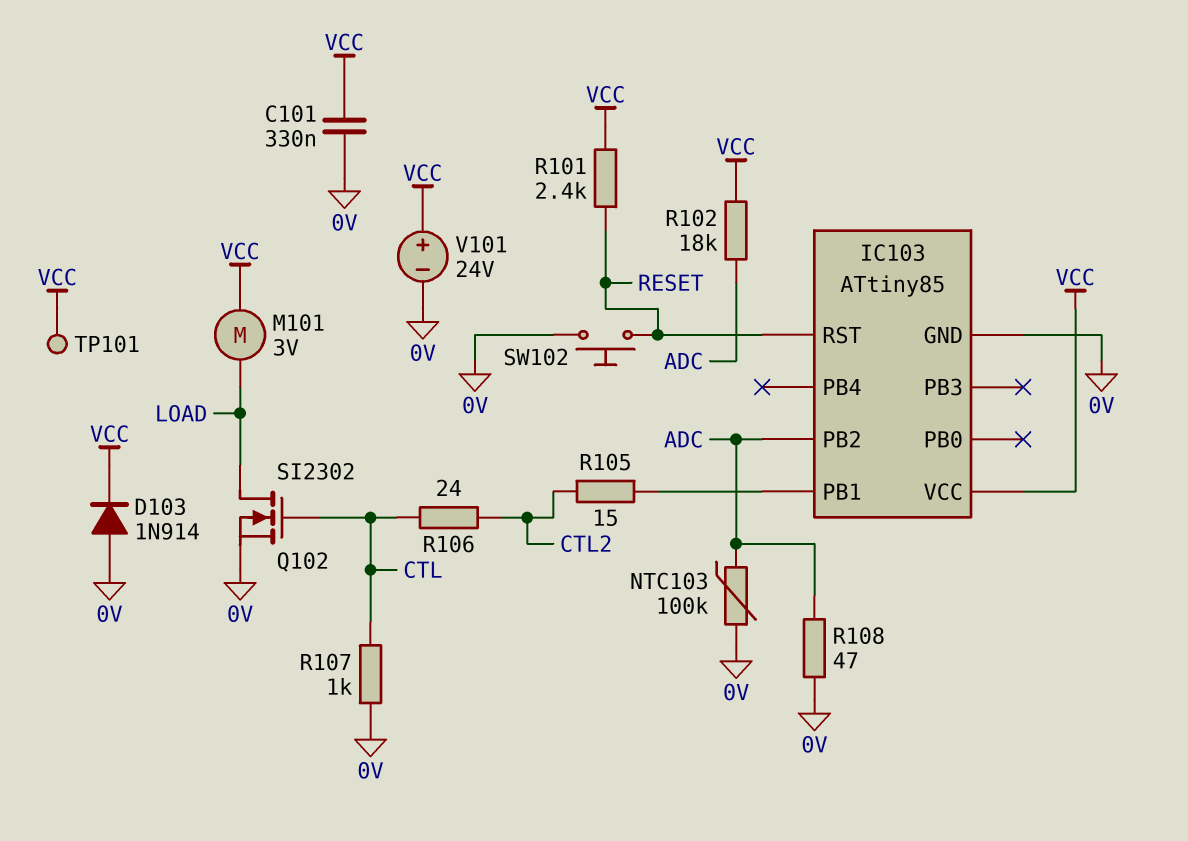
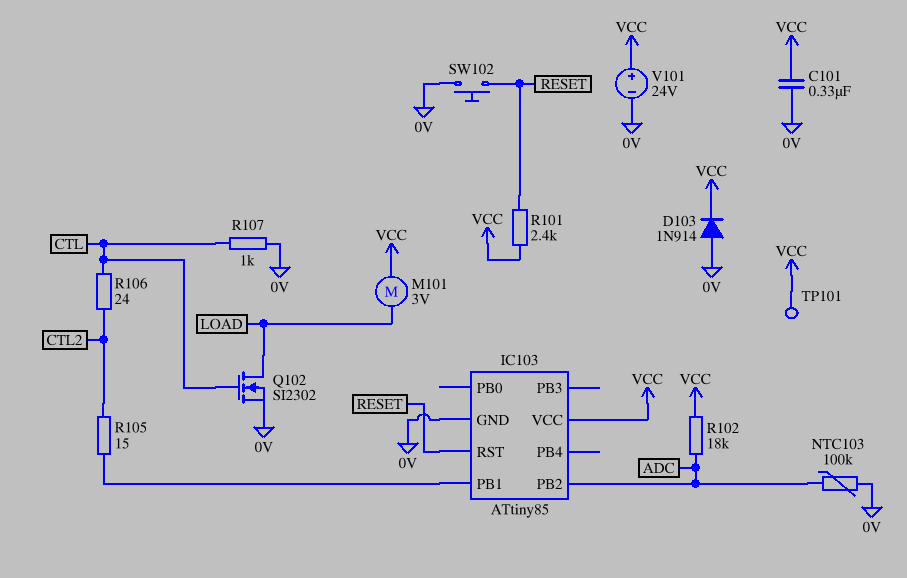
R108: 47 (0V, ADC) -> none

